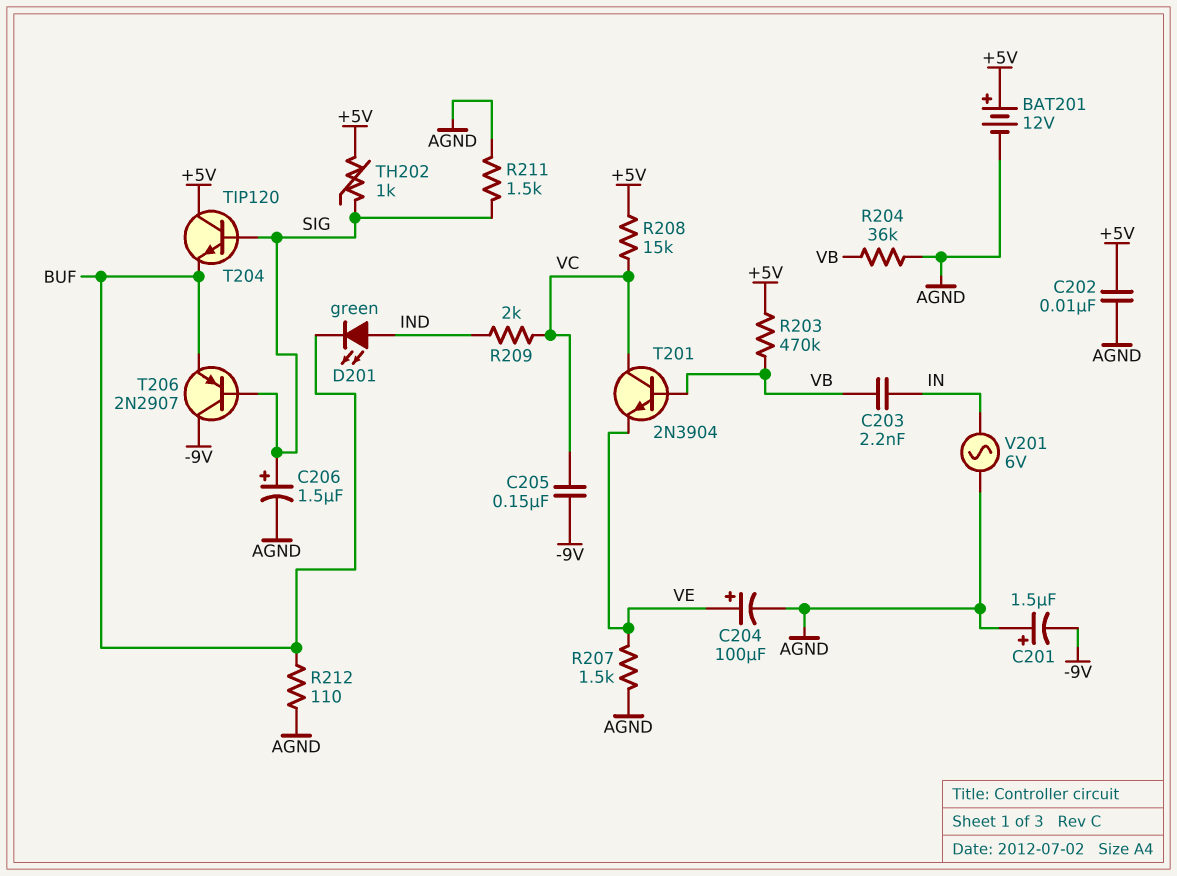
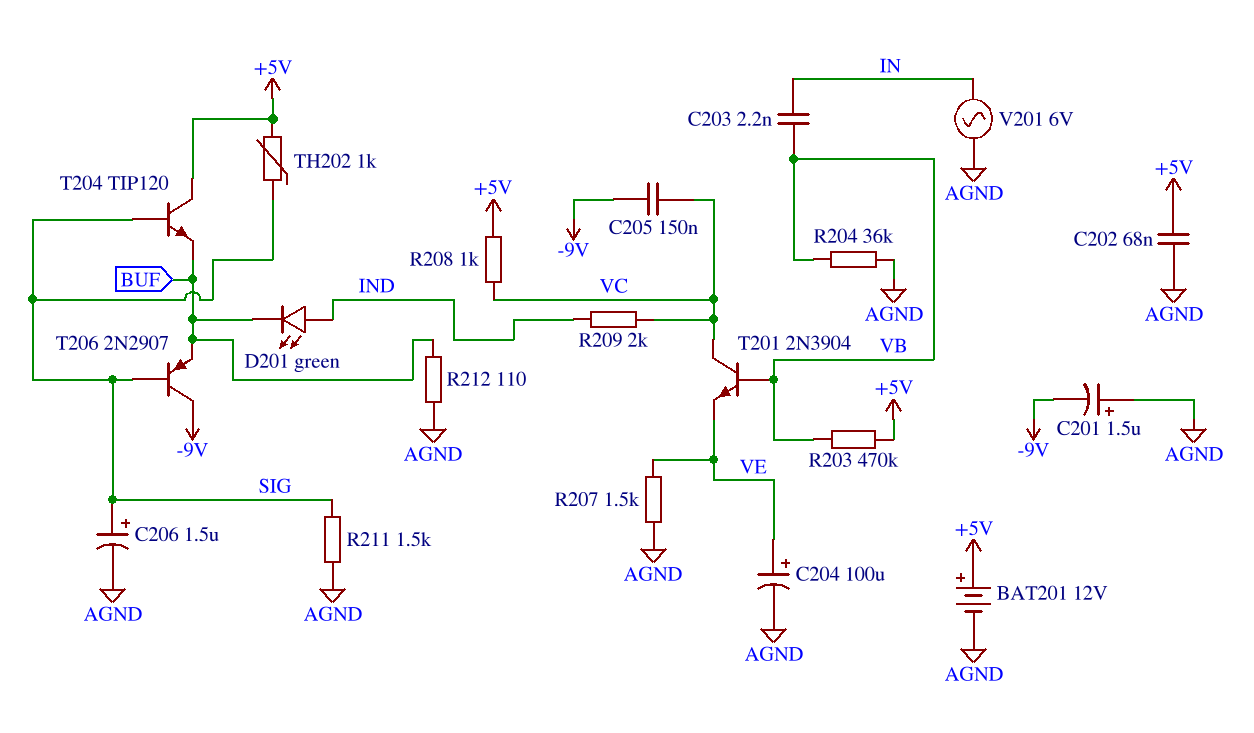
C202: 10nF (+5V, AGND) -> 68nF (+5V, AGND)
R208: 15k (+5V, VC) -> 1k (+5V, VC)

